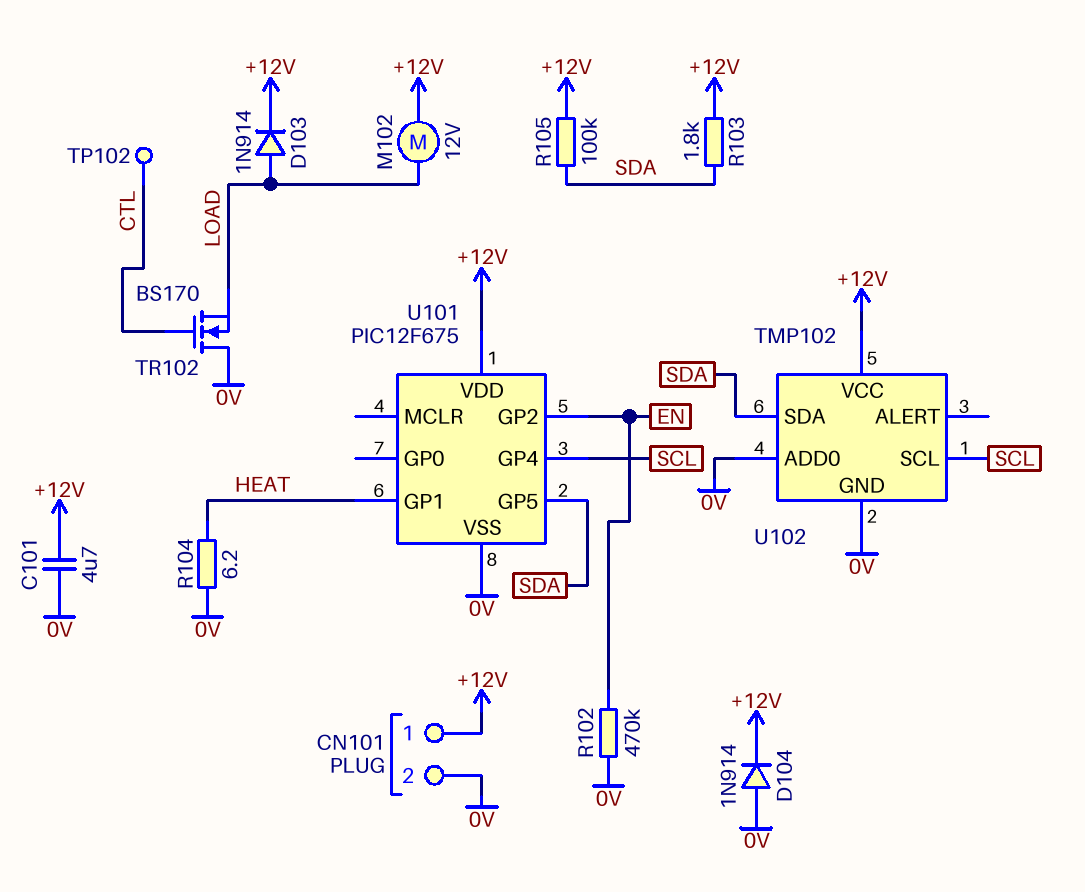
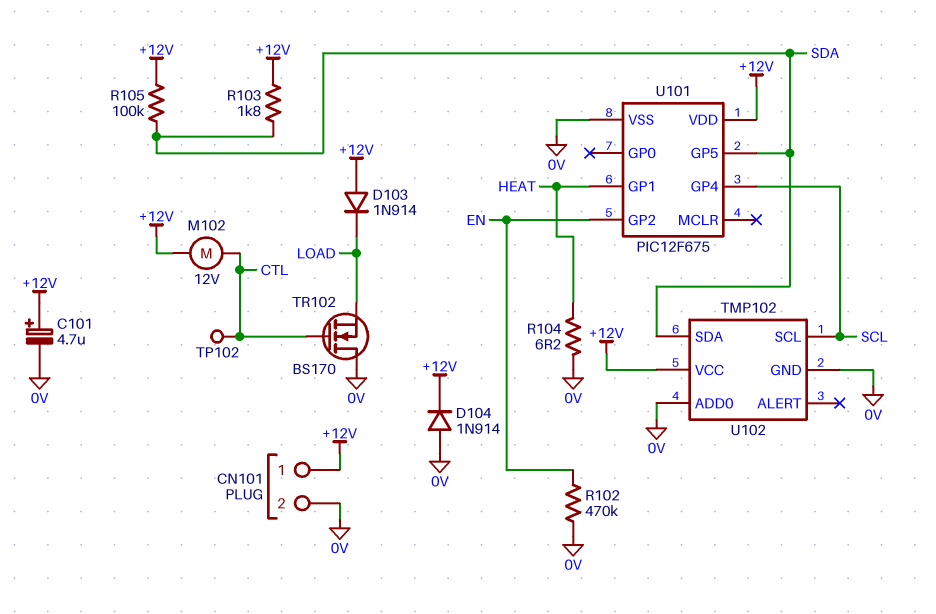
C101: 4.7uF (+12V, 0V) -> 4.7uF (plus +12V, minus 0V)
D103: diode 1N914 (A LOAD, K +12V) -> diode 1N914 (A +12V, K LOAD)
M102: motor 12V (+12V, LOAD) -> motor 12V (+12V, CTL)

